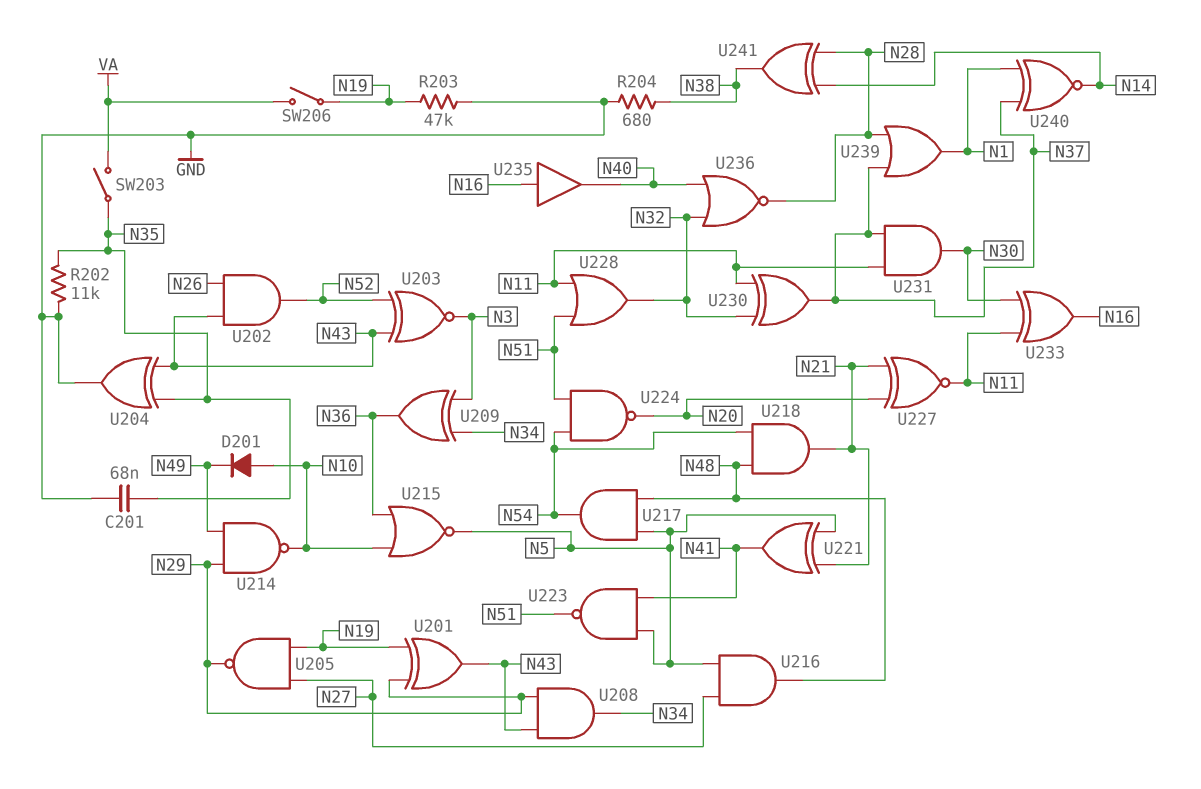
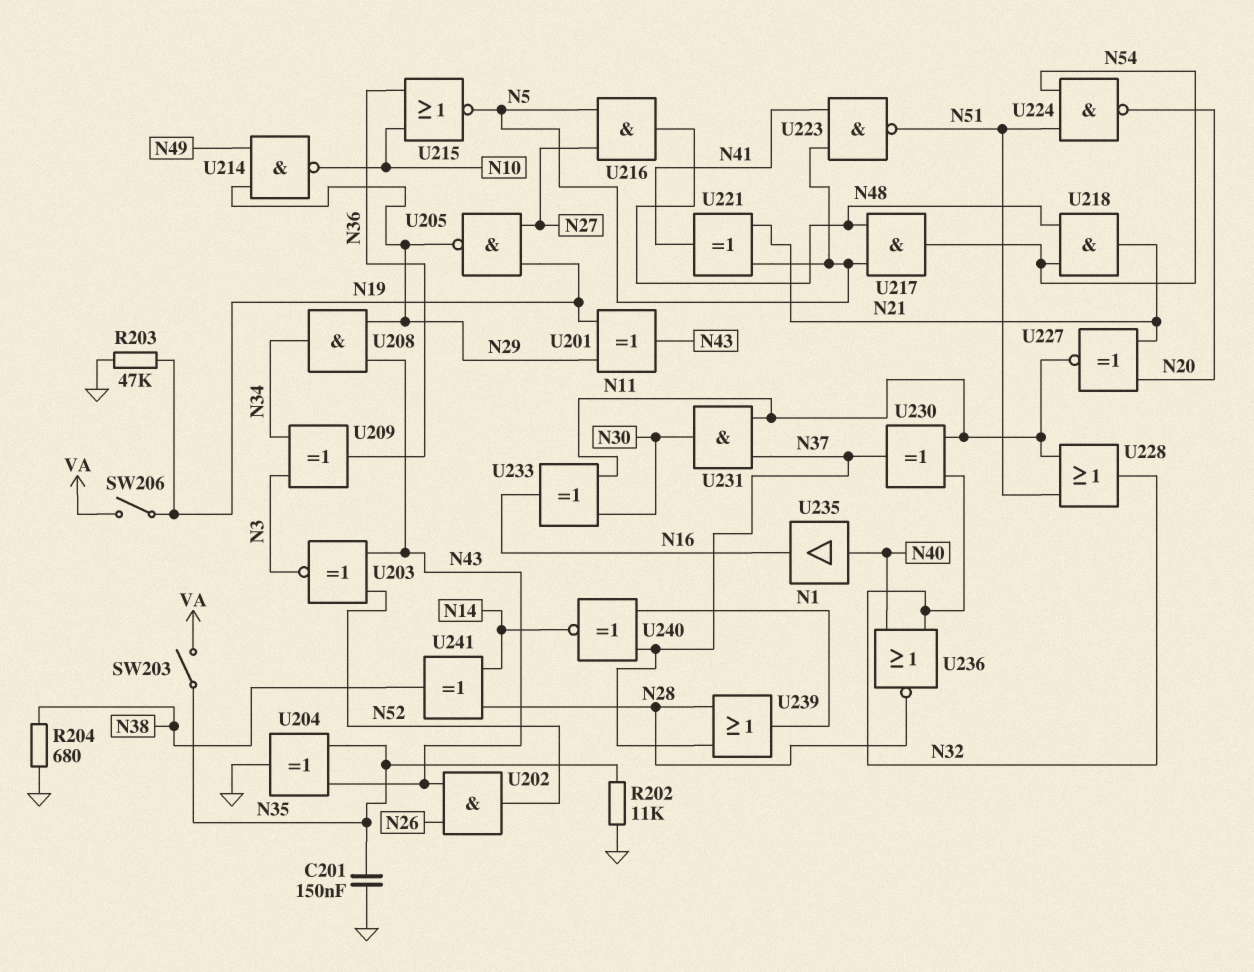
C201: 68nF (GND, N35) -> 150nF (GND, N35)
D201: diode (A N10, K N49) -> none
U235: buffer (in N16, out N40) -> buffer (in N40, out N16)

